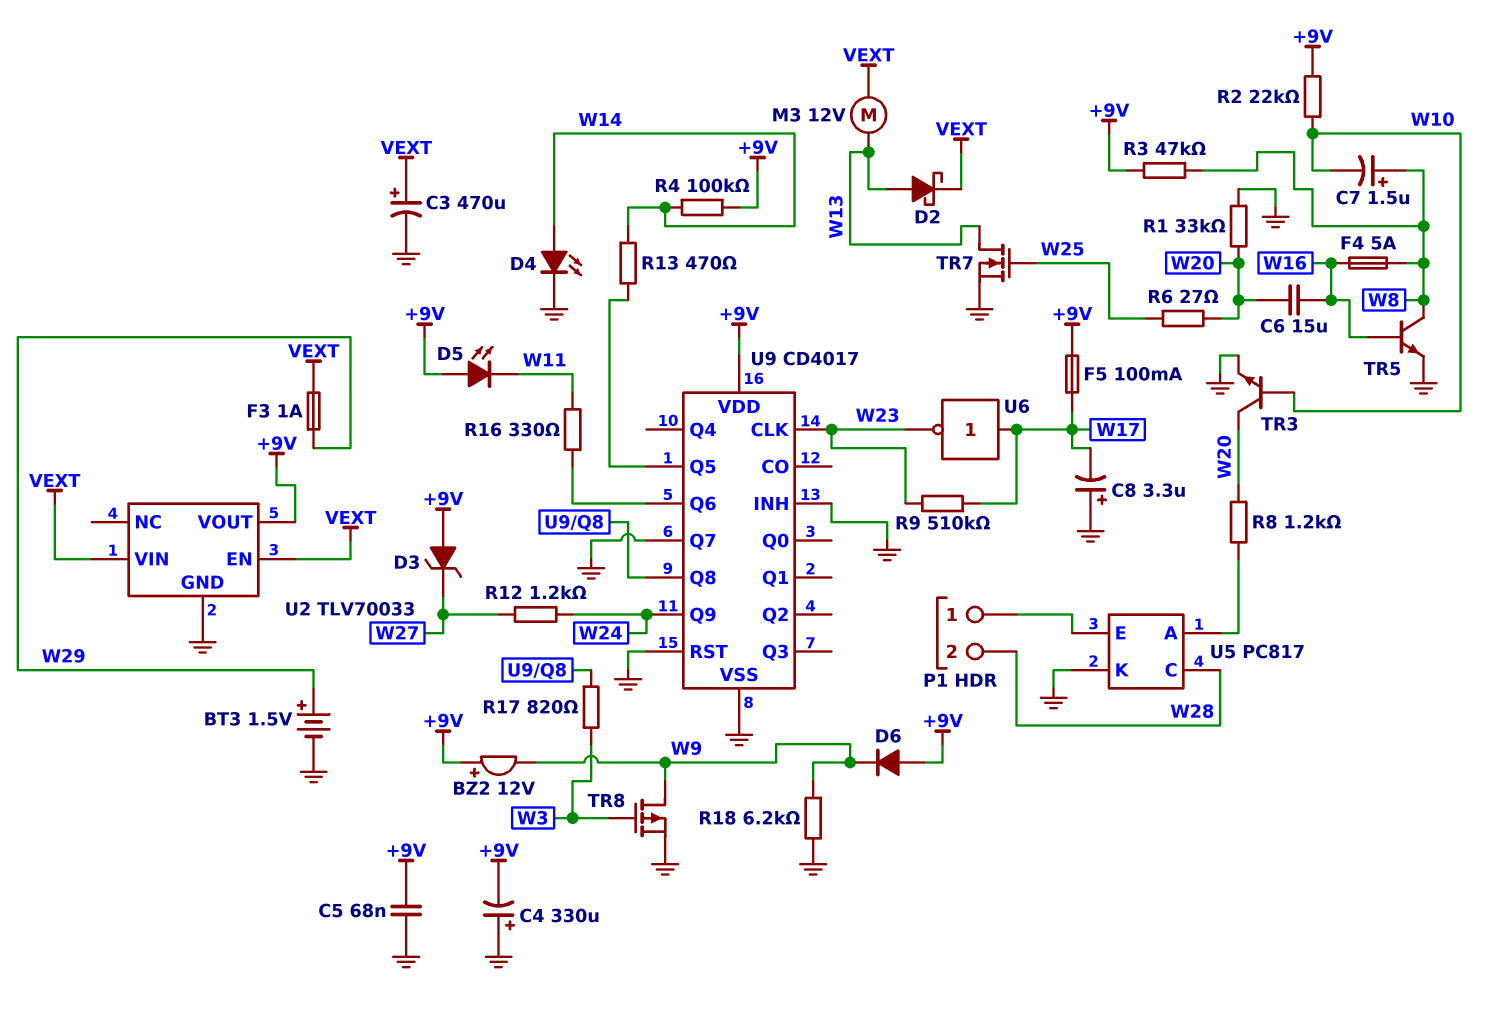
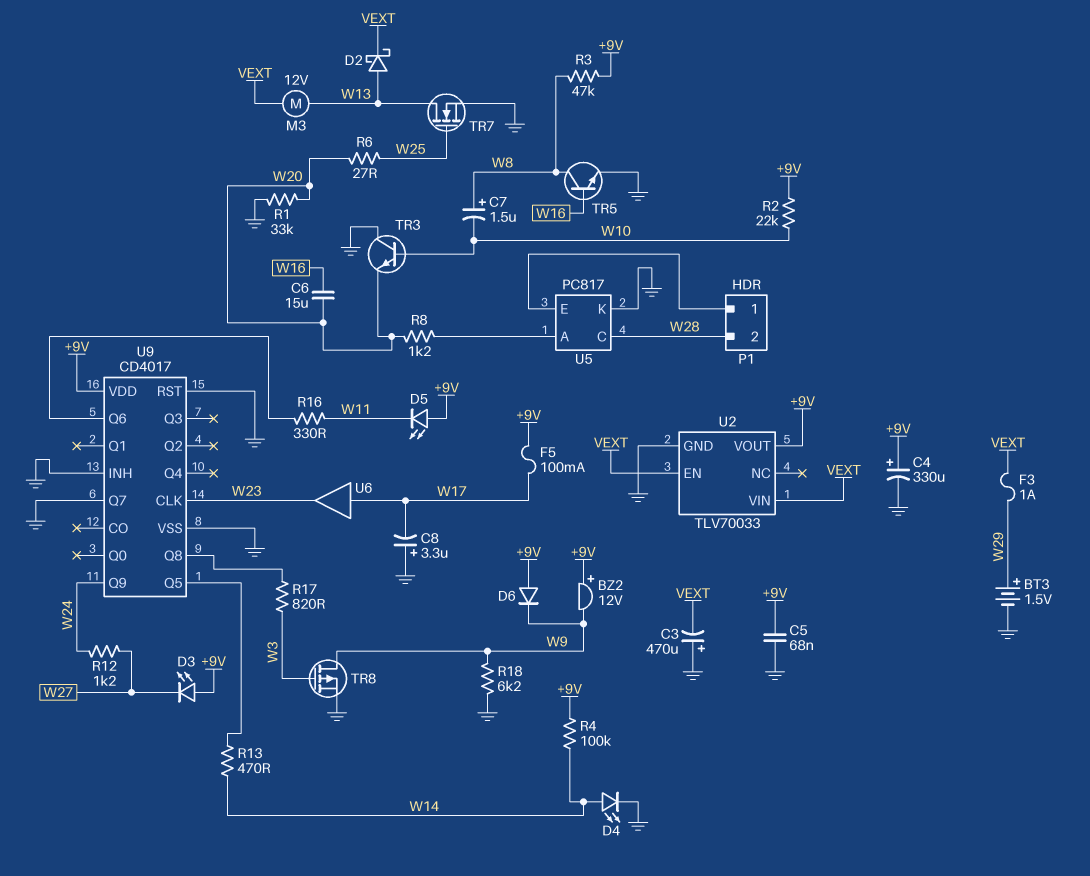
C3: 470uF (plus VEXT, minus GND) -> 470uF (plus GND, minus VEXT)
C4: 330uF (plus GND, minus +9V) -> 330uF (plus +9V, minus GND)
D3: zener (A +9V, K W27) -> LED (A +9V, K W27)
F4: 5A (W8, W16) -> none
R9: 510k (W17, W23) -> none
TR3: NPN (B W10, C W20, E GND) -> NPN (B W10, C GND, E W20)
U6: NOT (in W17, out W23) -> buffer (in W17, out W23)

